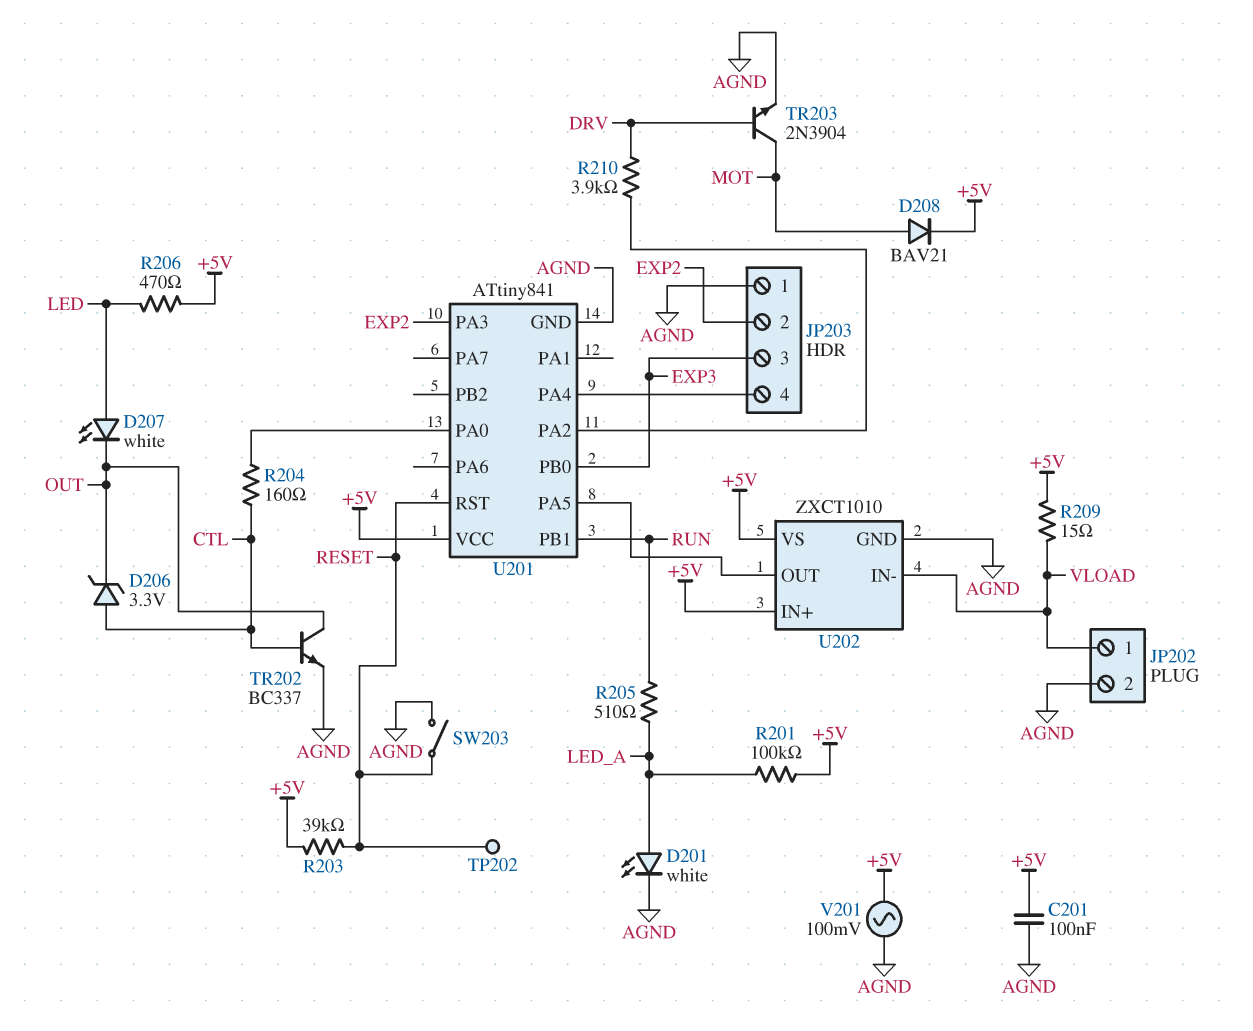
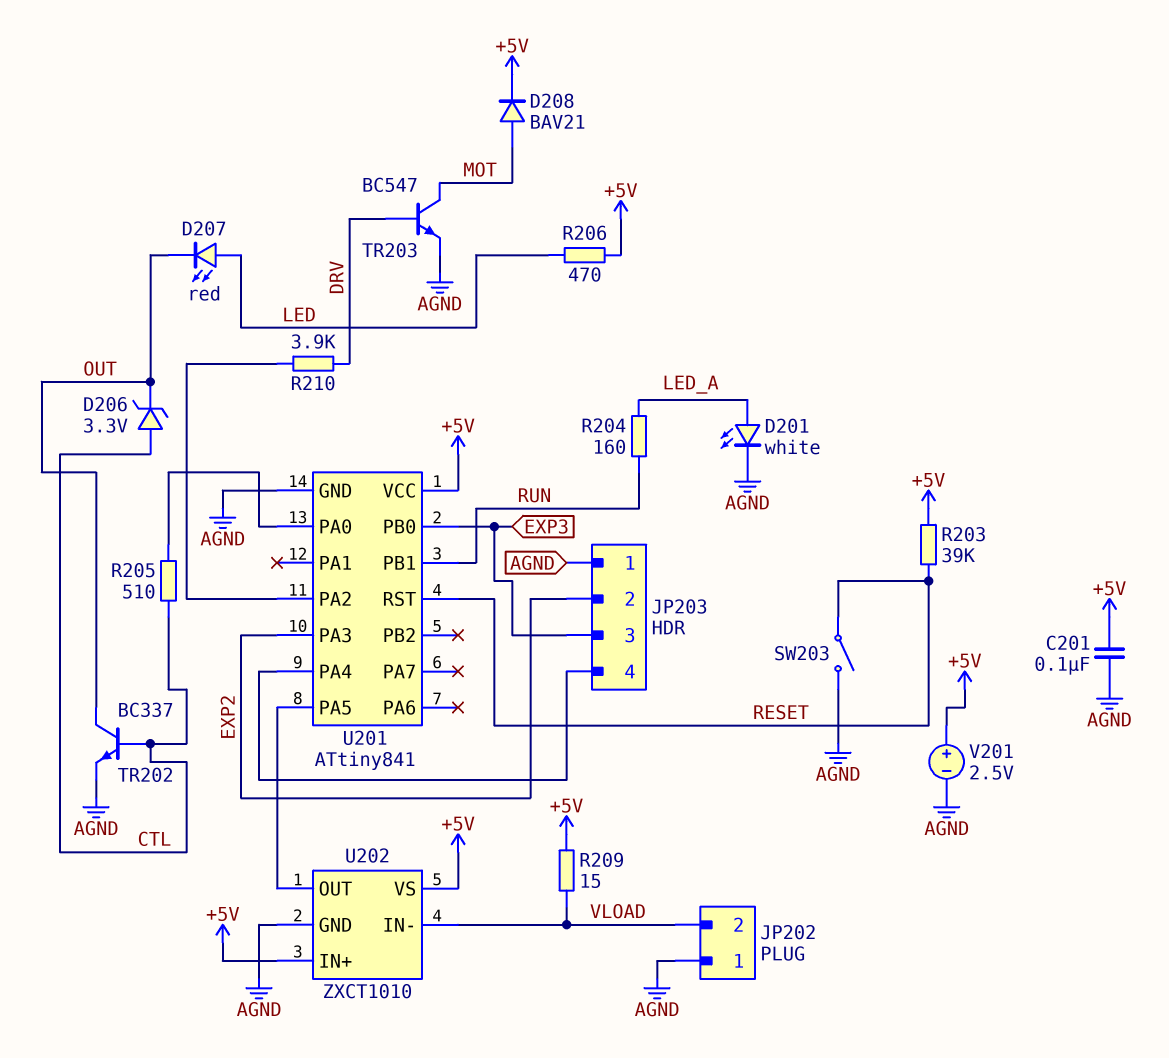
D207: LED white (A LED, K OUT) -> LED red (A LED, K OUT)
JP202 pin 1: VLOAD -> AGND
JP202 pin 2: AGND -> VLOAD
R201: 100k (+5V, LED_A) -> none
R204: 160 (CTL, U201/PA0) -> 160 (LED_A, RUN)
R205: 510 (LED_A, RUN) -> 510 (CTL, U201/PA0)
TP202: test point (RESET) -> none
TR203: NPN 2N3904 (B DRV, C MOT, E AGND) -> NPN BC547 (B DRV, C MOT, E AGND)
V201: AC 100mV (+5V, AGND) -> 2.5V (plus +5V, minus AGND)

